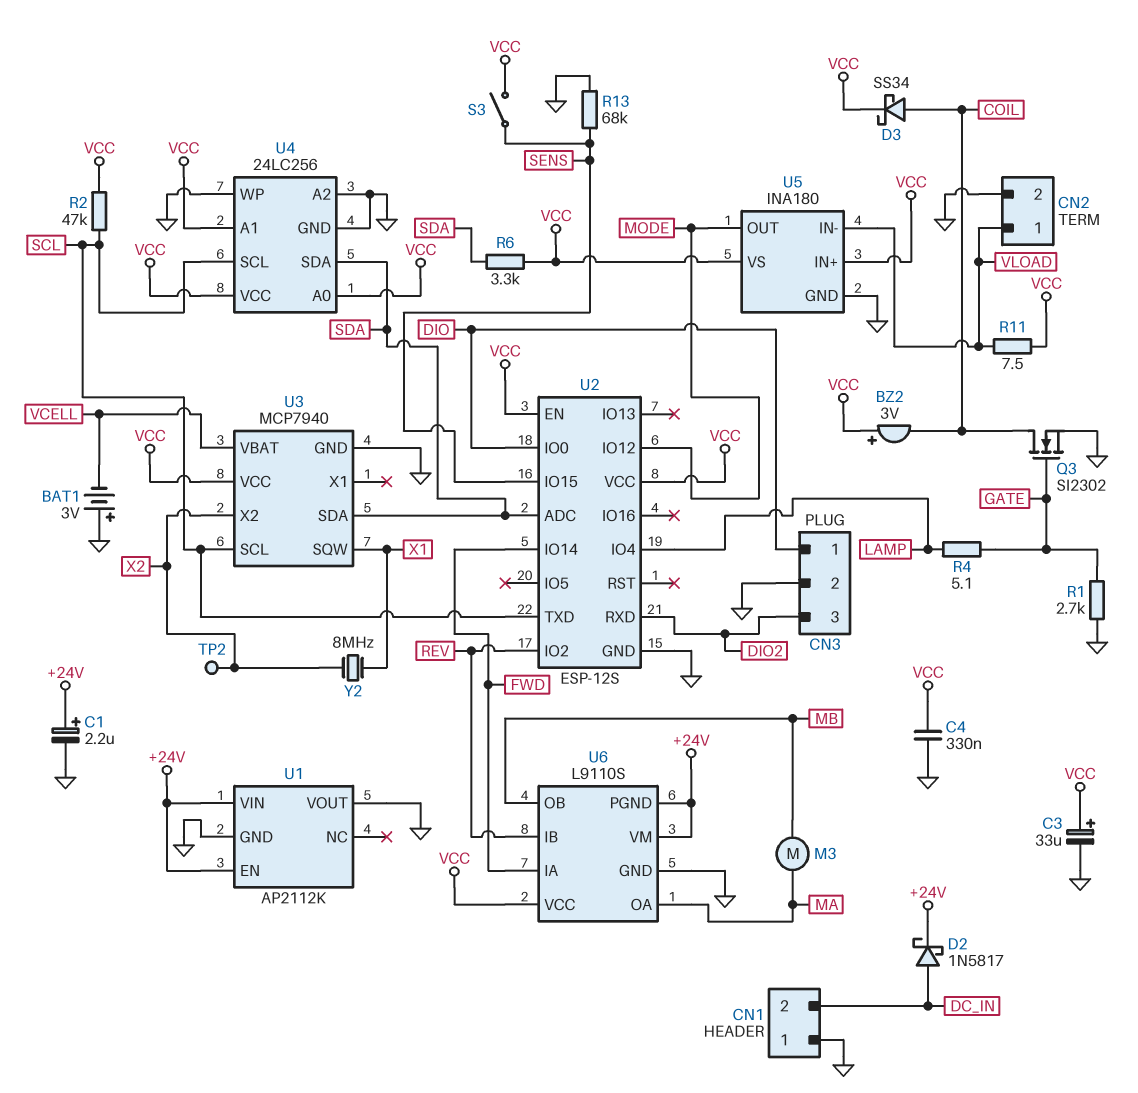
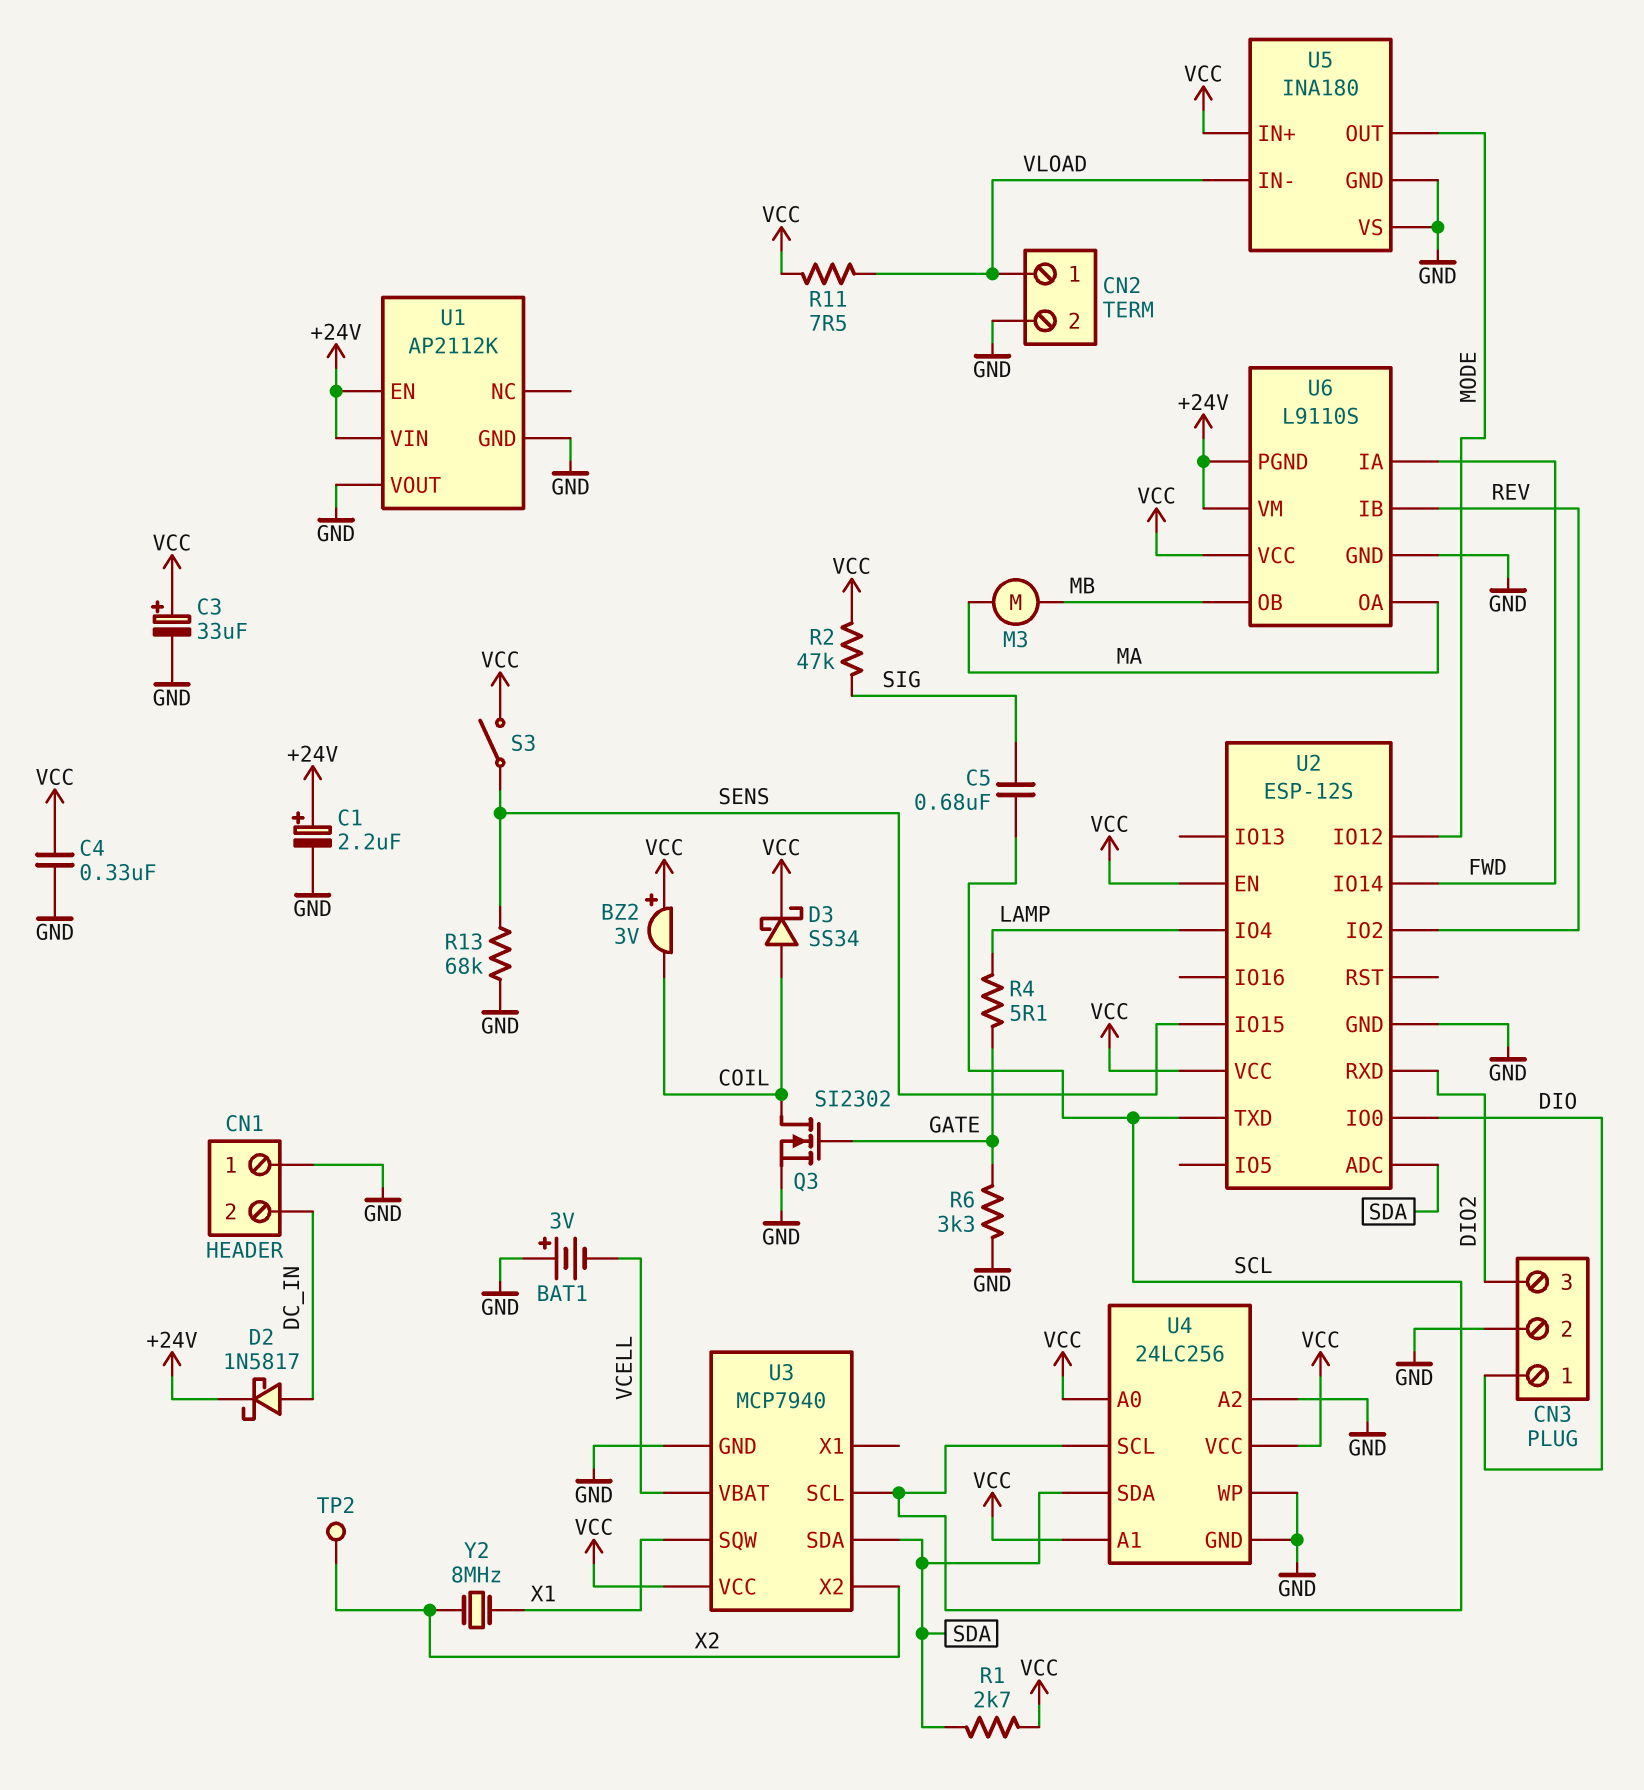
C5: none -> 680nF (SCL, SIG)
R1: 2.7k (GATE, GND) -> 2.7k (SDA, VCC)
R2: 47k (SCL, VCC) -> 47k (SIG, VCC)
R6: 3.3k (SDA, VCC) -> 3.3k (GATE, GND)
U5 pin VS: VCC -> GND

